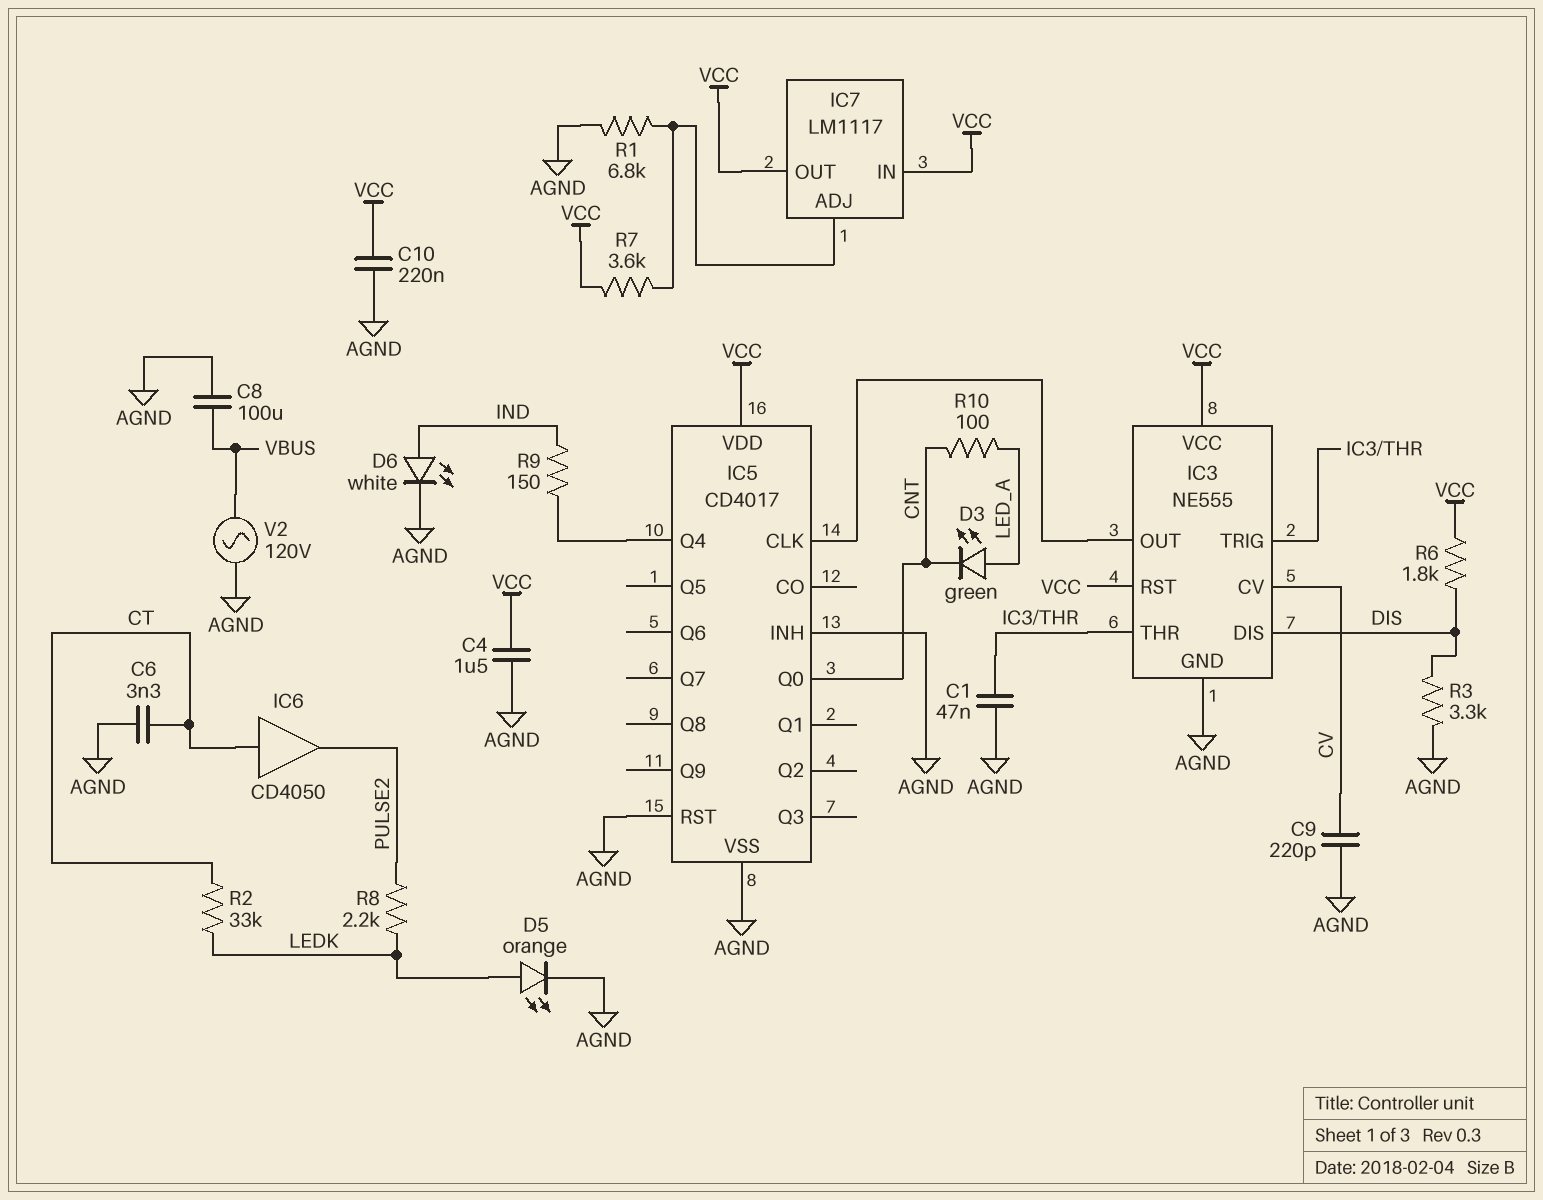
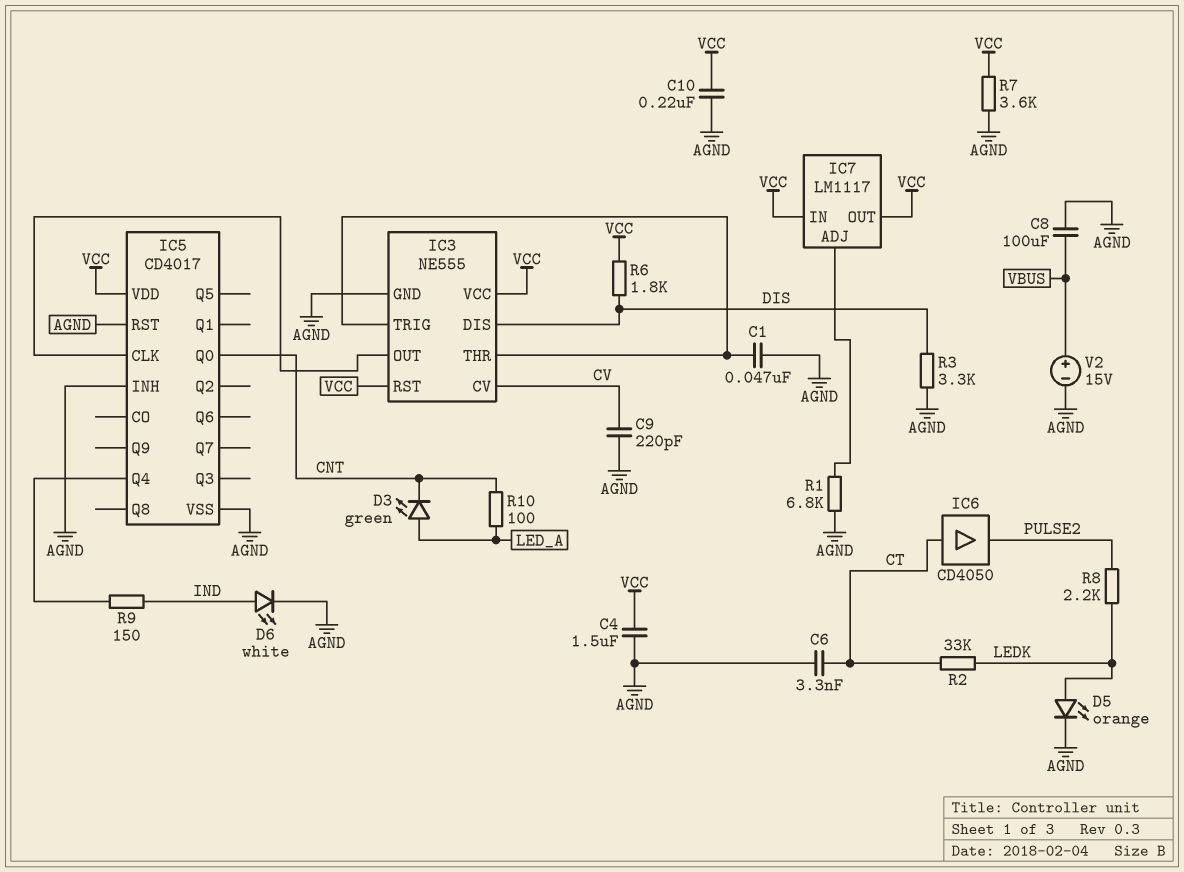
R7: 3.6k (IC7/ADJ, VCC) -> 3.6k (AGND, VCC)
V2: AC 120V (AGND, VBUS) -> 15V (plus VBUS, minus AGND)

